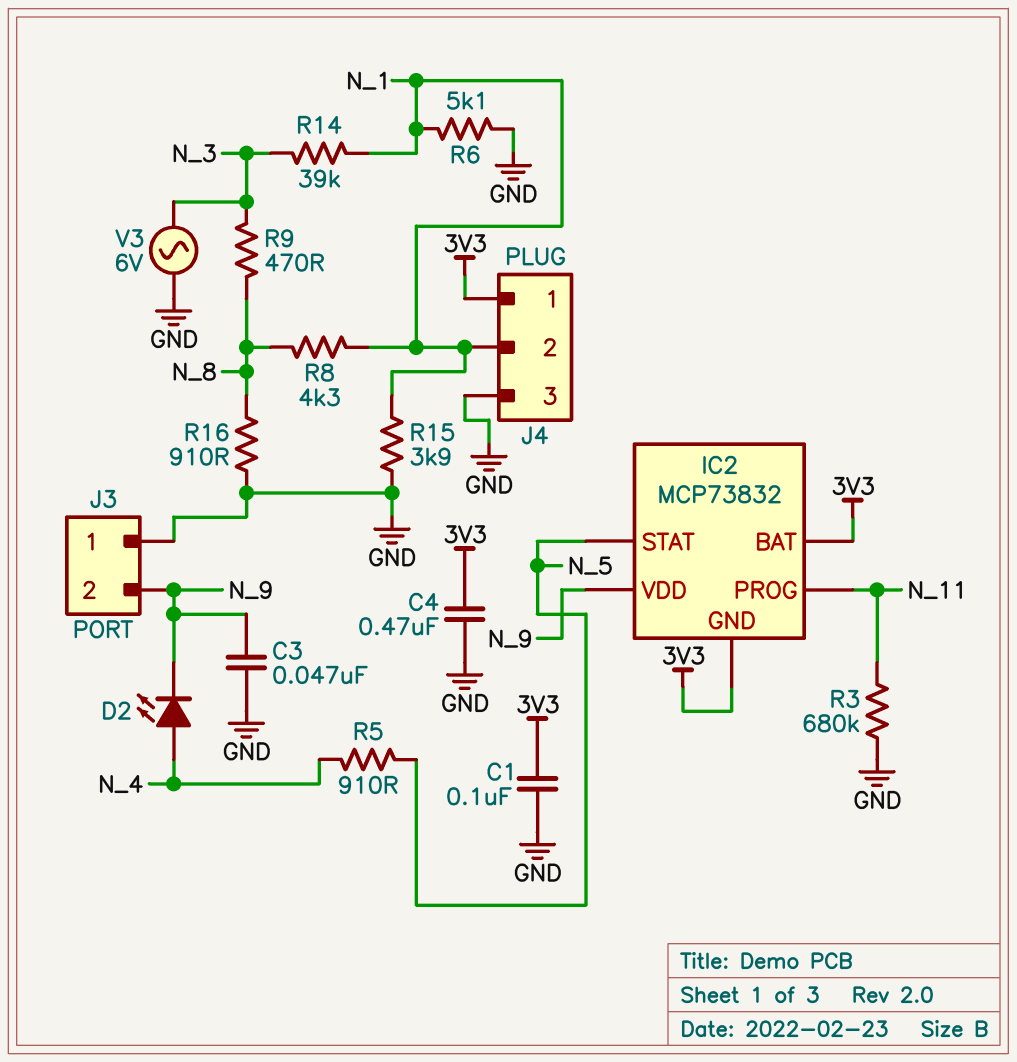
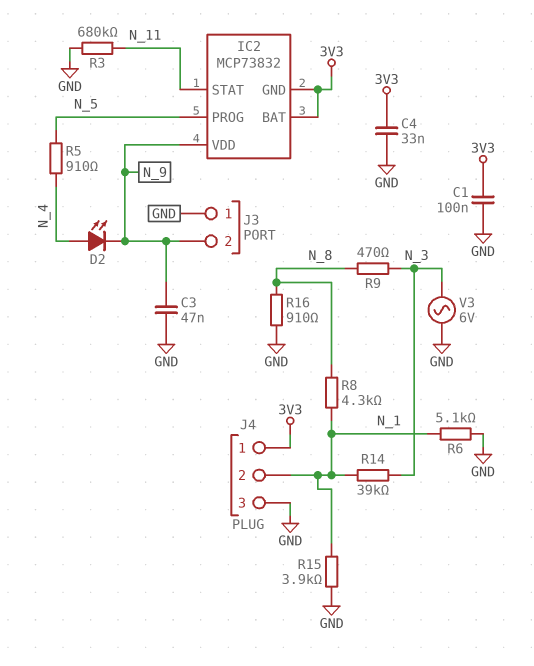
C4: 470nF (3V3, GND) -> 33nF (3V3, GND)
IC2 pin PROG: N_11 -> N_5
IC2 pin STAT: N_5 -> N_11

